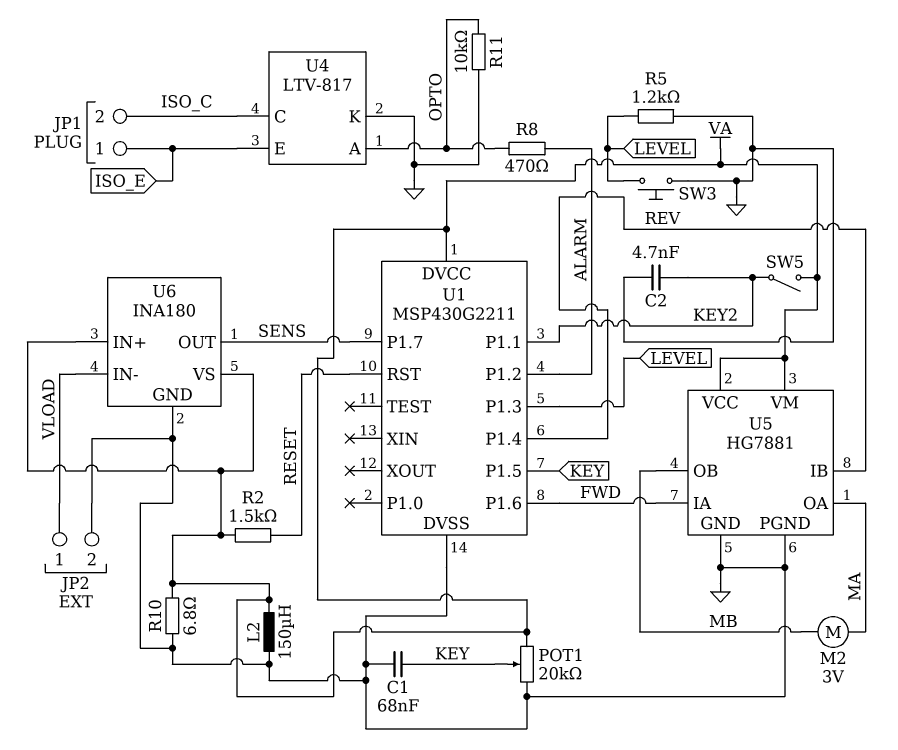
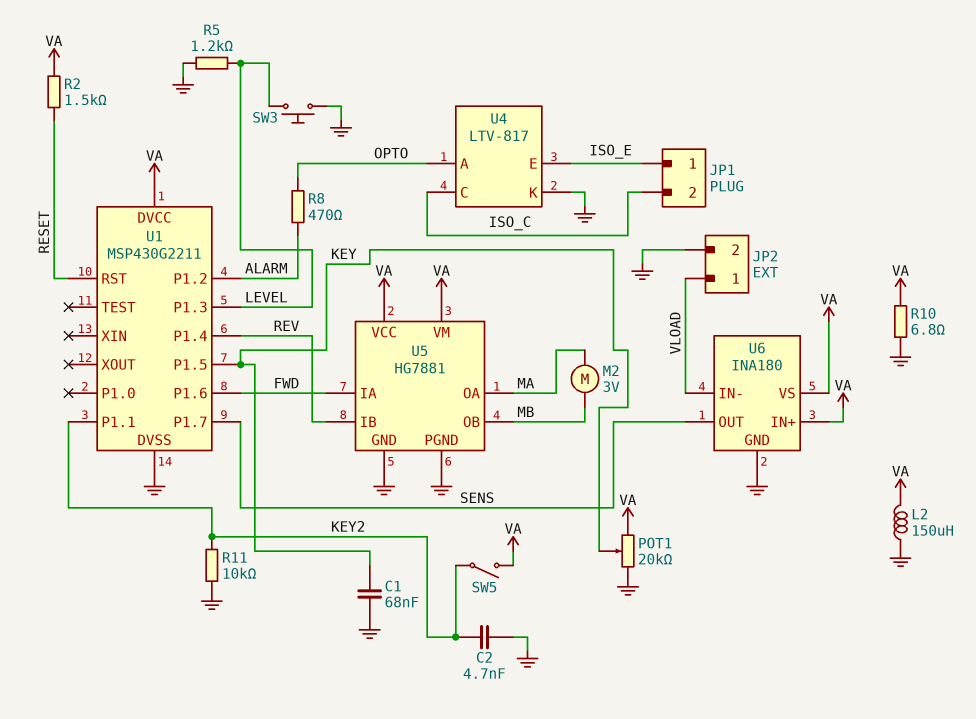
R11: 10k (GND, OPTO) -> 10k (GND, KEY2)

